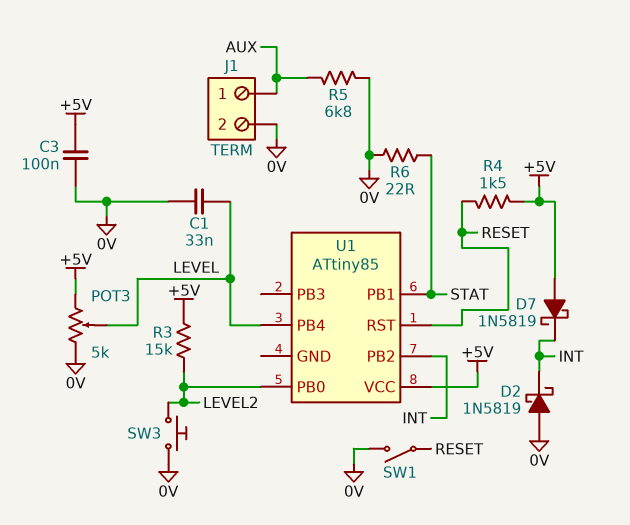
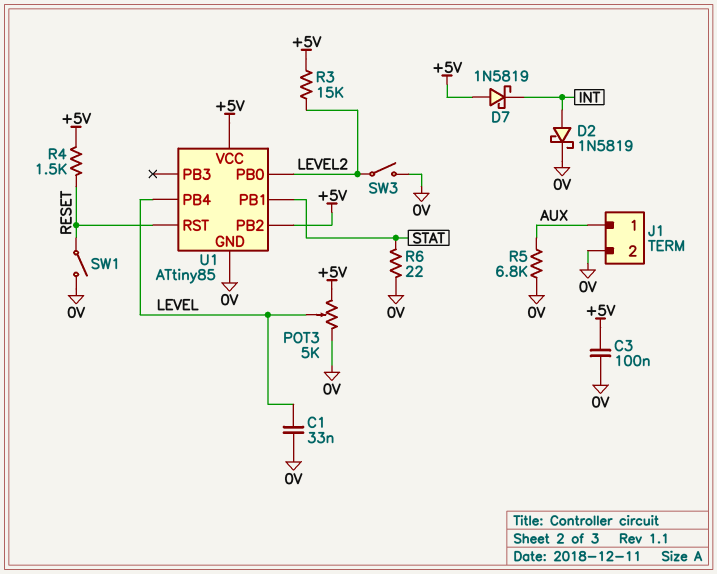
D2: schottky 1N5819 (A 0V, K INT) -> schottky 1N5819 (A INT, K 0V)
SW3: button (0V, LEVEL2) -> switch (0V, LEVEL2)
U1 pin GND: none -> 0V
U1 pin PB2: INT -> +5V

